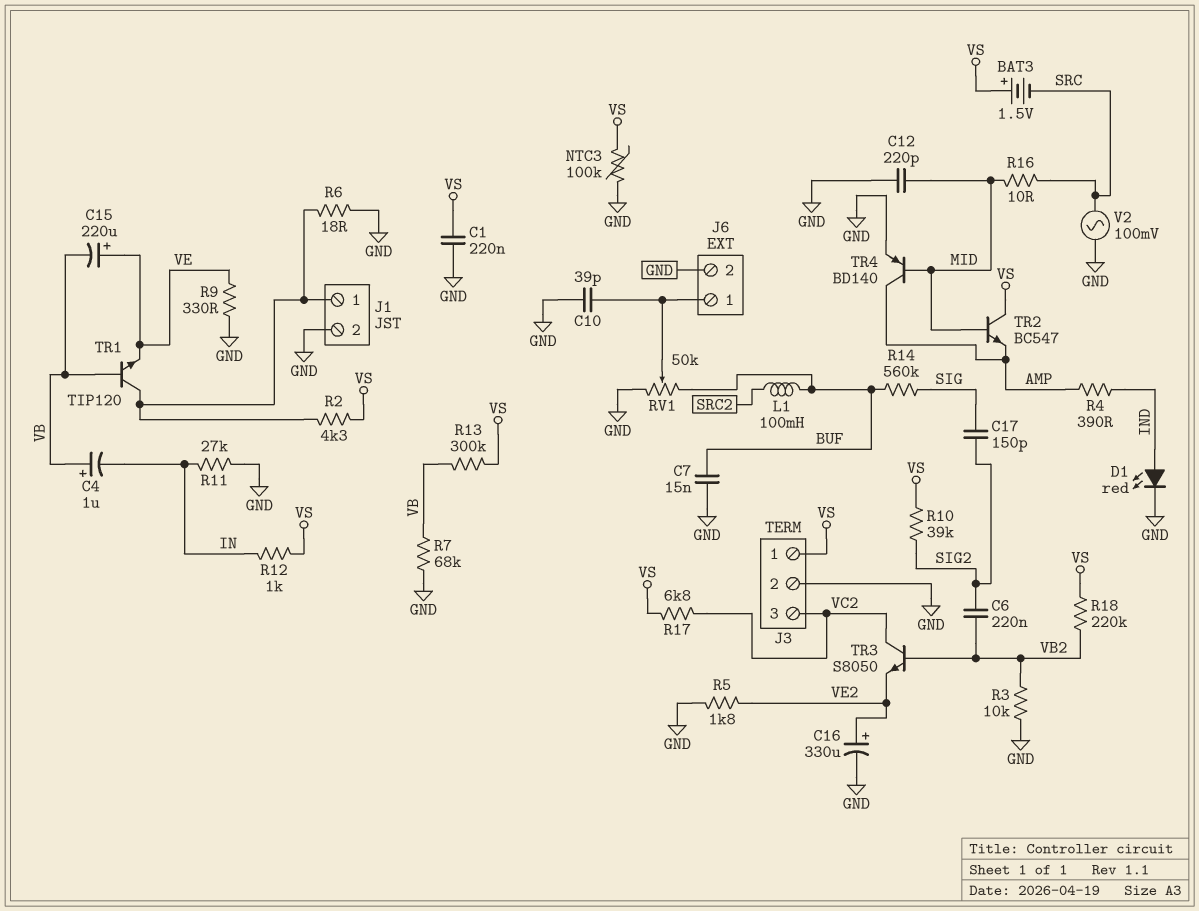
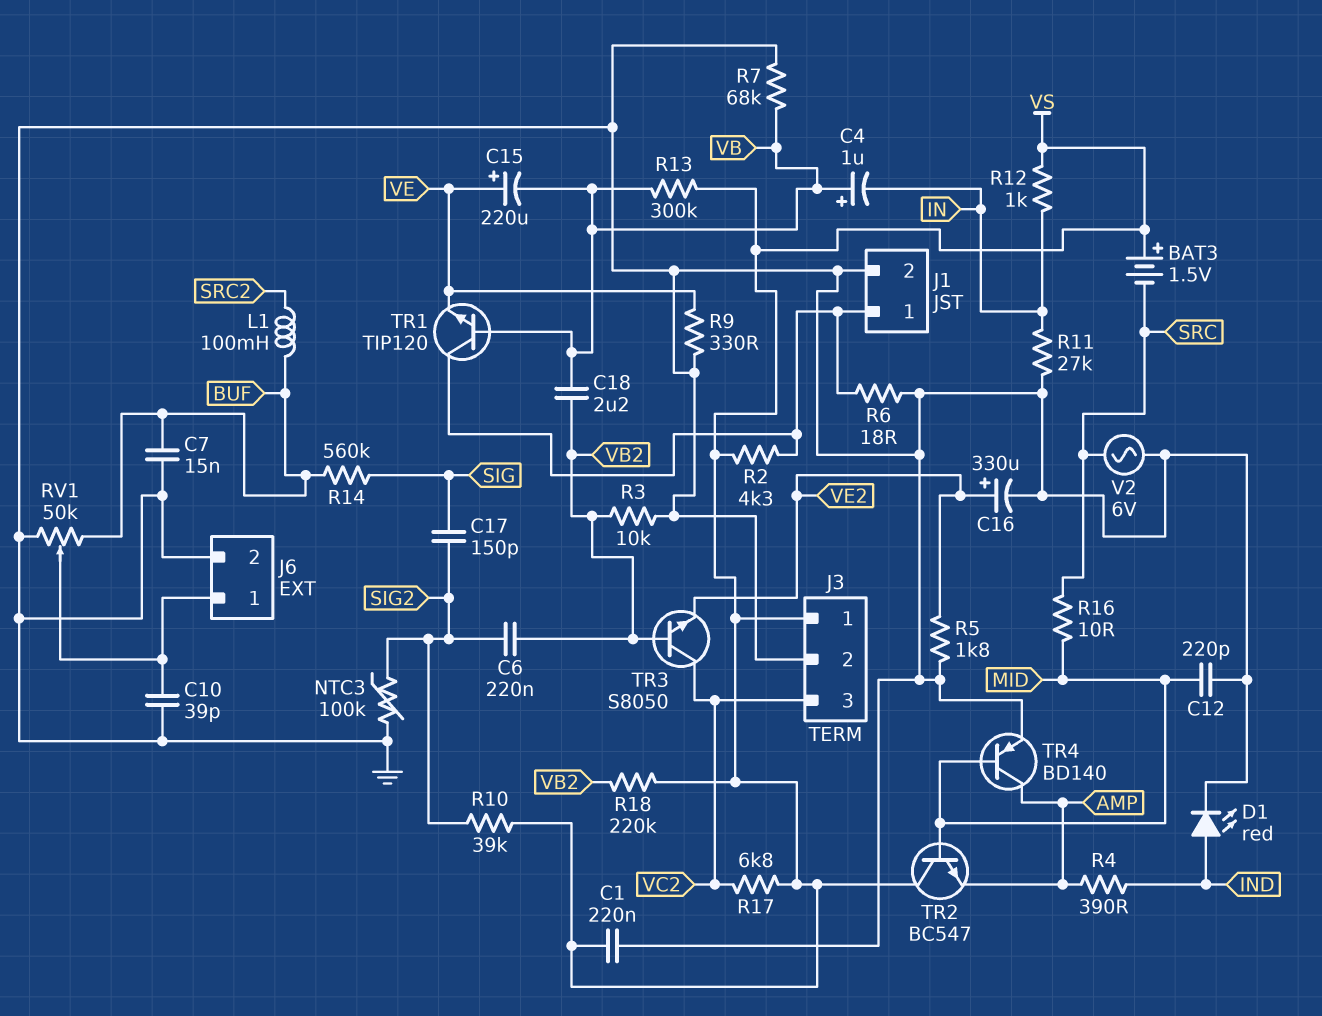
C18: none -> 2.2uF (VB, VB2)
NTC3: 100k (GND, VS) -> 100k (GND, SIG2)
V2: AC 100mV (GND, SRC) -> AC 6V (GND, SRC)

